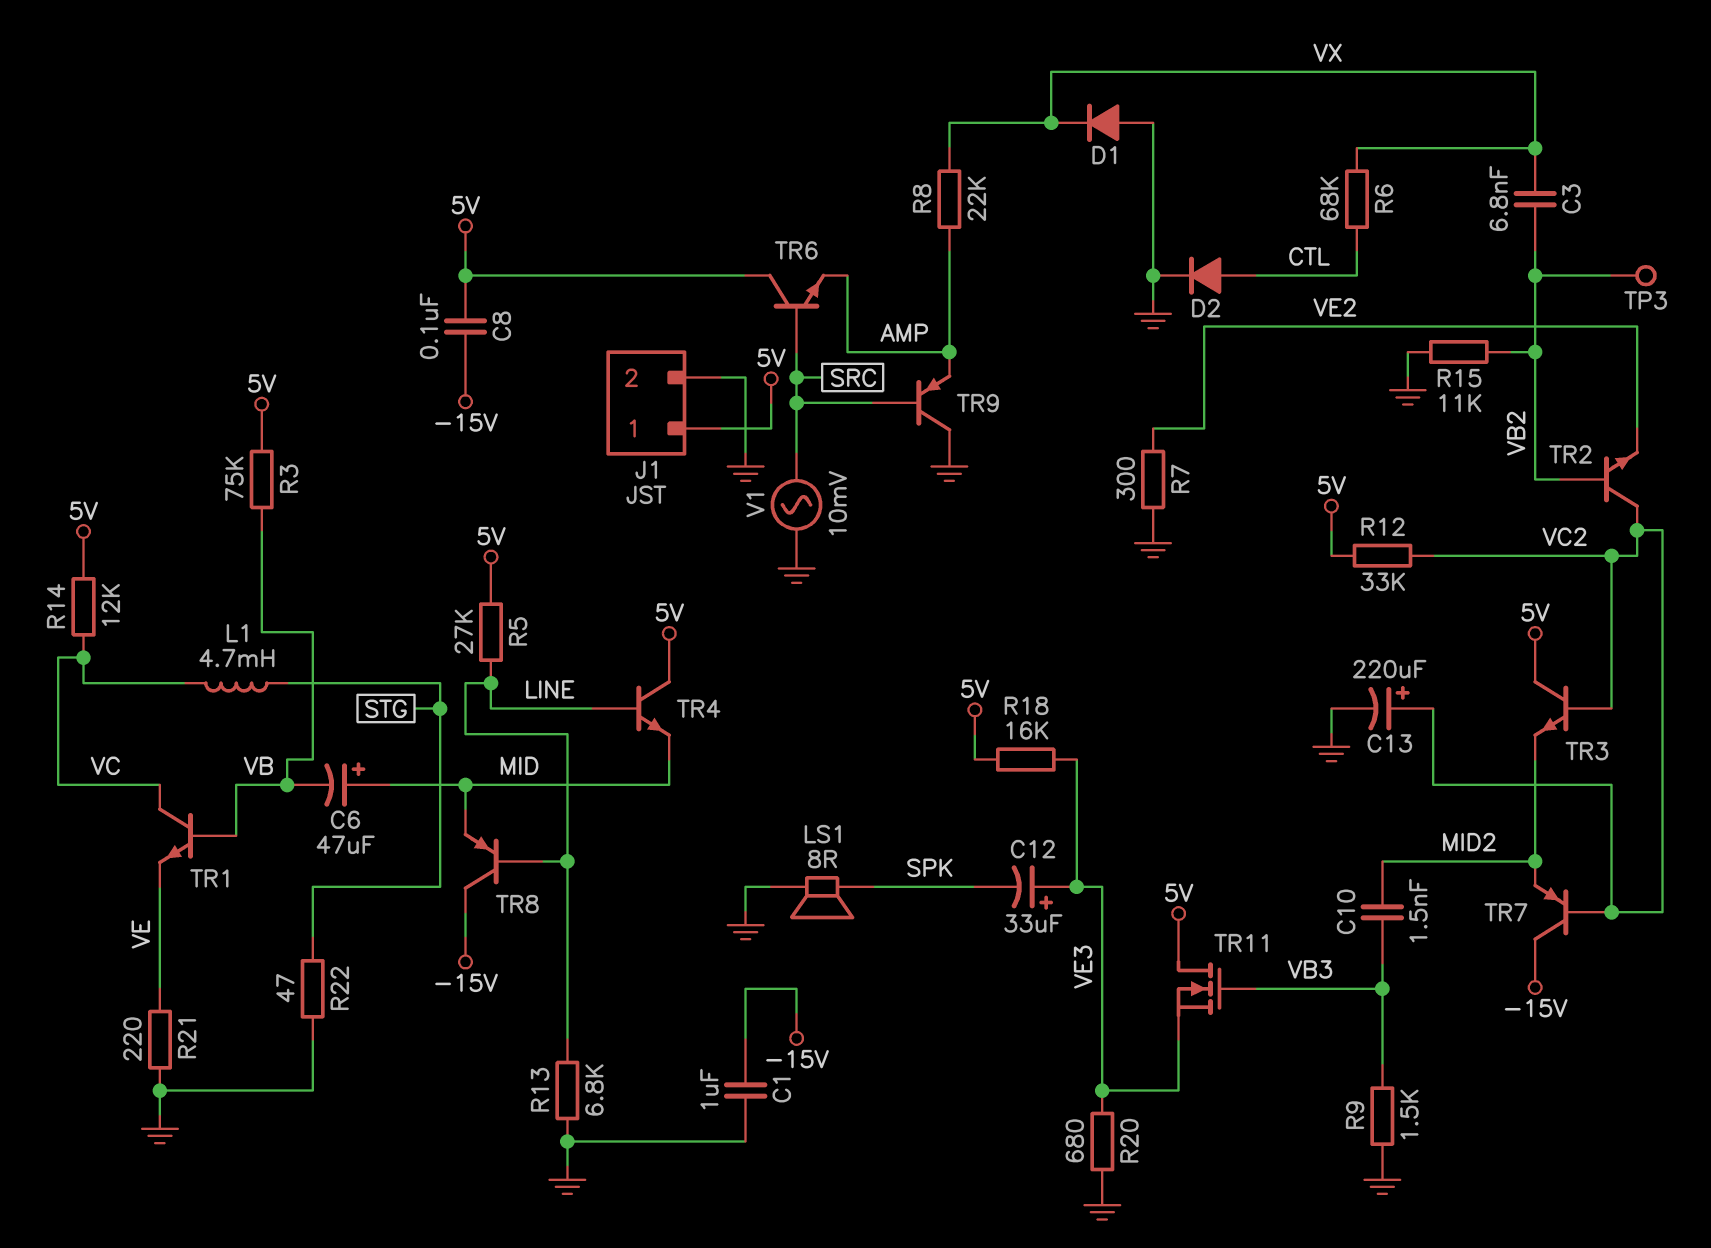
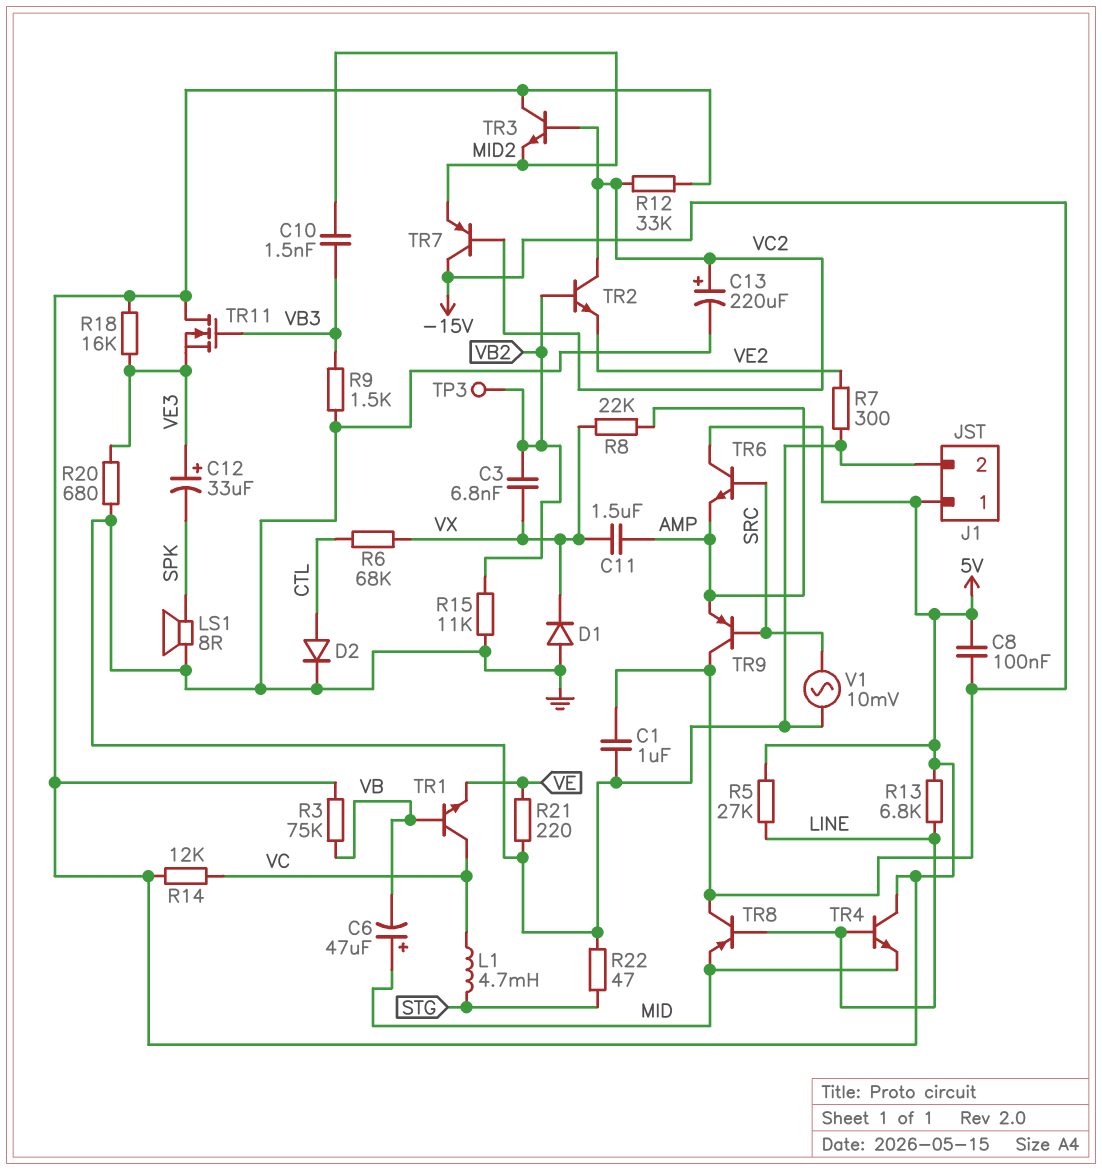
C11: none -> 1.5uF (AMP, VX)
R13: 6.8k (GND, LINE) -> 6.8k (5V, LINE)
TR9: PNP (B SRC, C GND, E AMP) -> PNP (B SRC, C -15V, E AMP)

